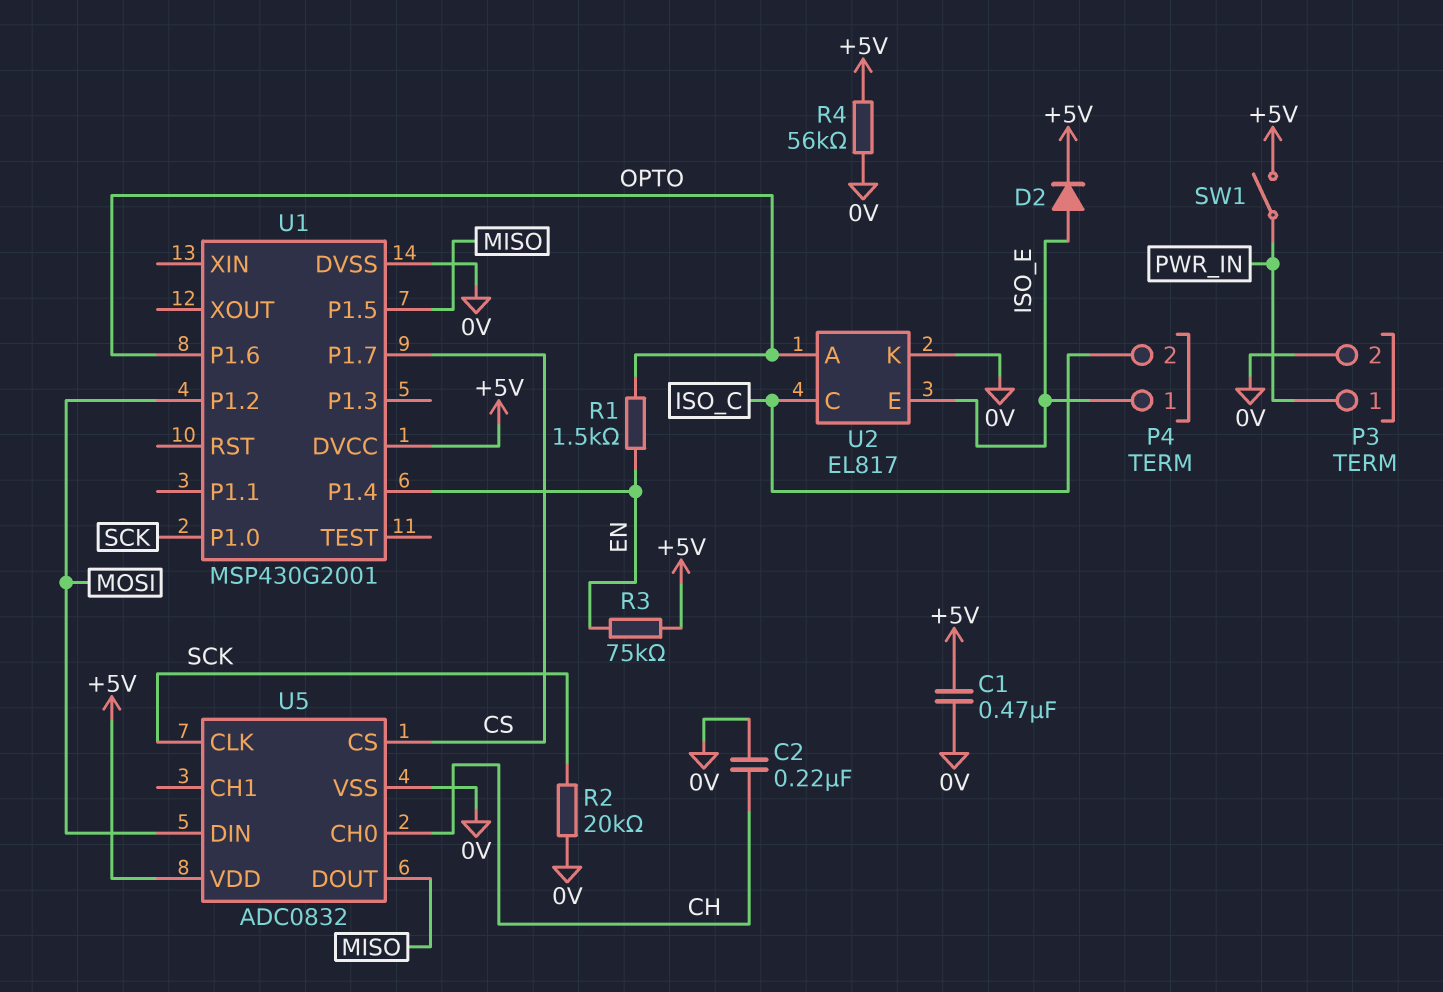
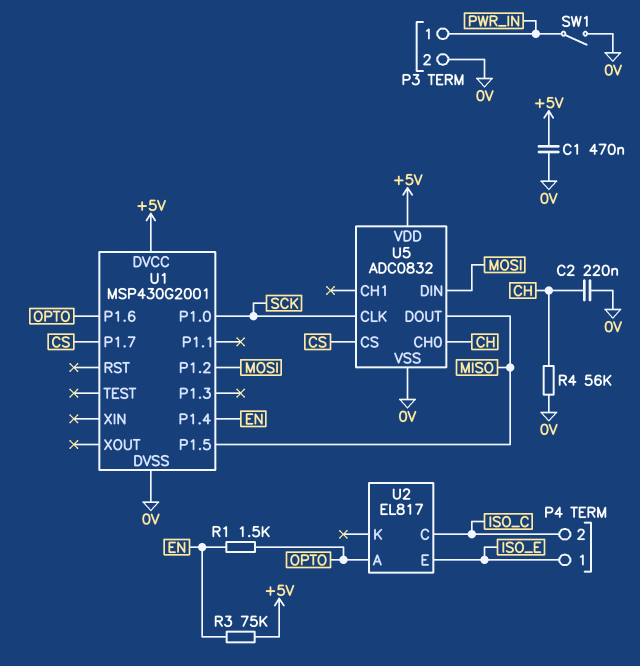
D2: diode (A ISO_E, K +5V) -> none
R2: 20k (0V, SCK) -> none
R4: 56k (+5V, 0V) -> 56k (0V, CH)
SW1: switch (+5V, PWR_IN) -> switch (0V, PWR_IN)
U2 pin K: 0V -> none

